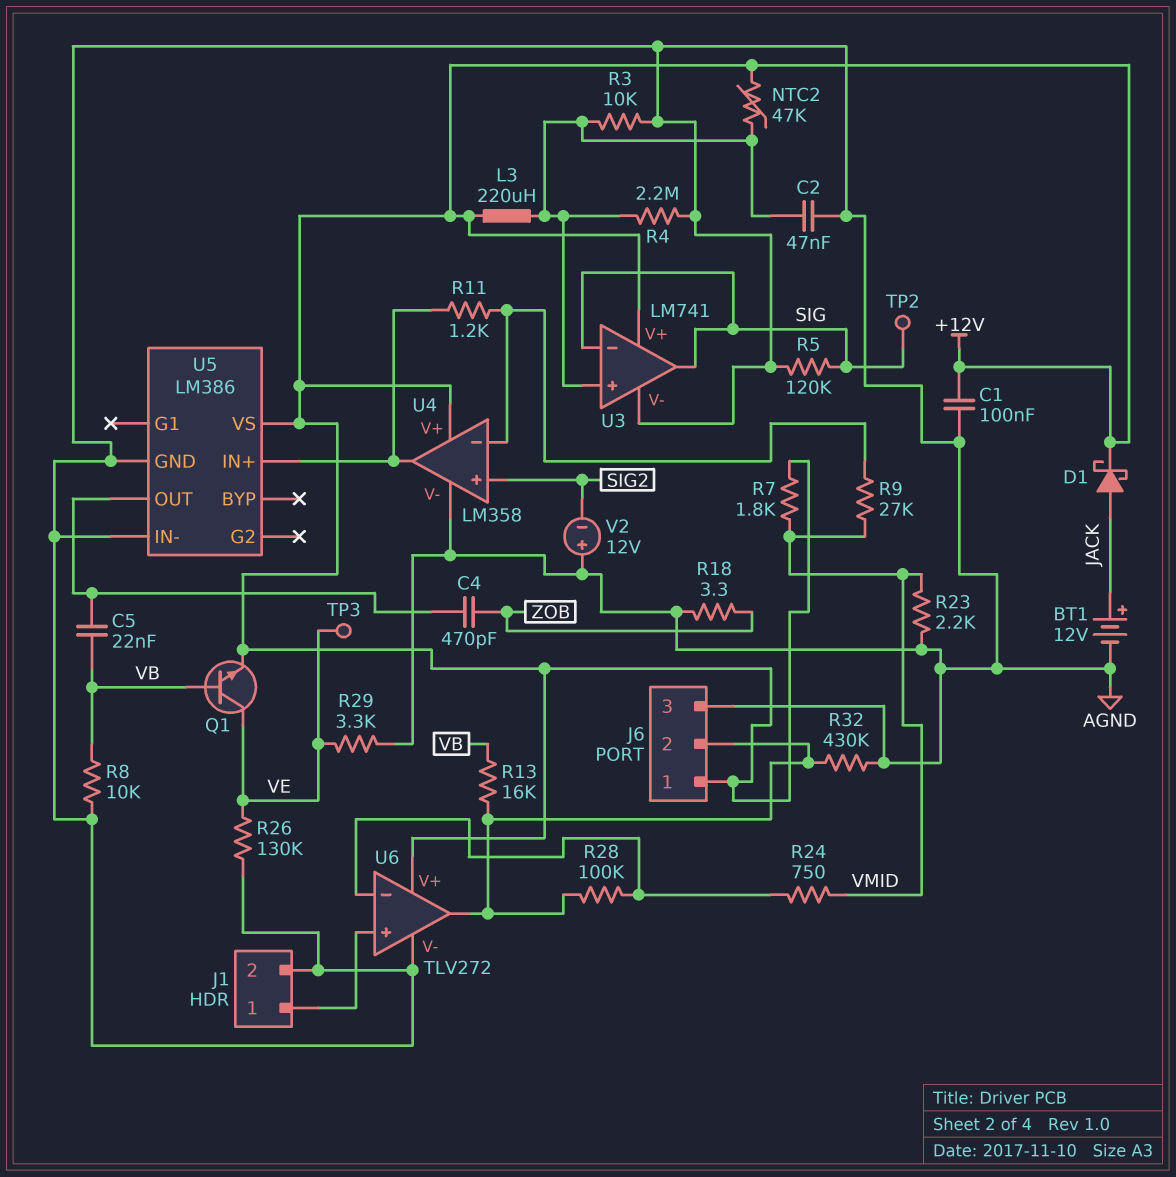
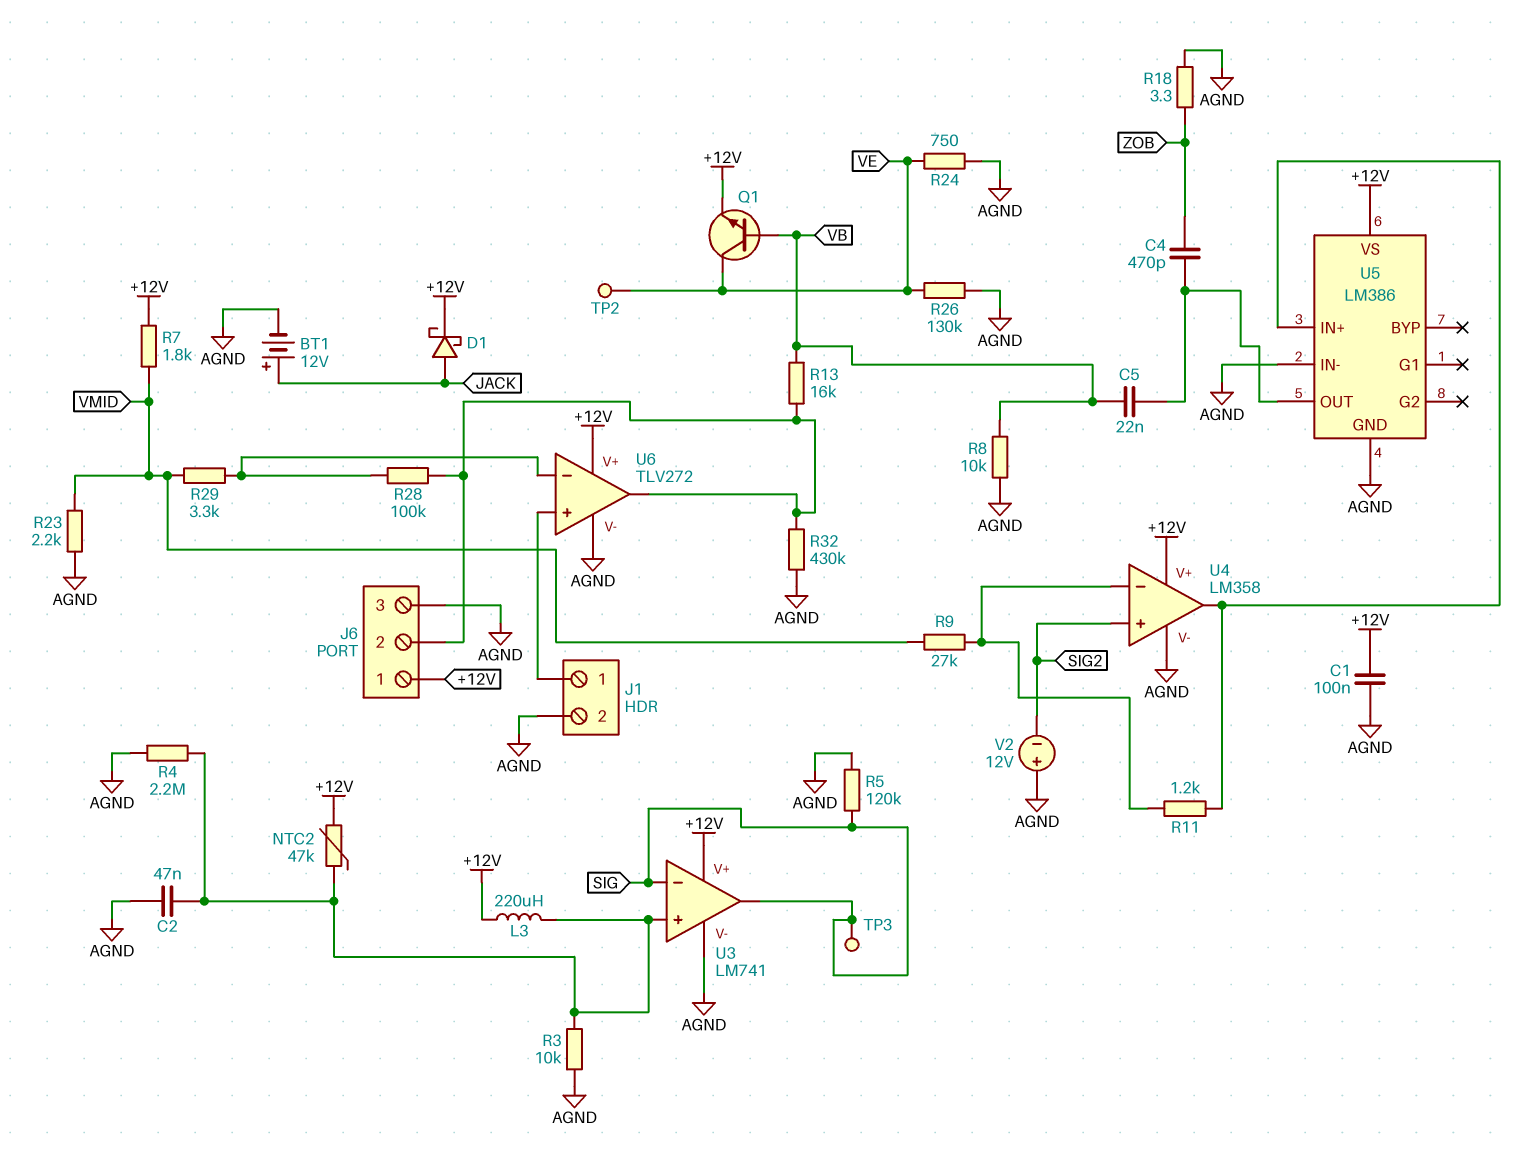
R24: 750 (U6/in-, VMID) -> 750 (AGND, VE)
R29: 3.3k (AGND, VE) -> 3.3k (U6/in-, VMID)
TP2: test point (SIG) -> test point (VE)
TP3: test point (VE) -> test point (SIG)

